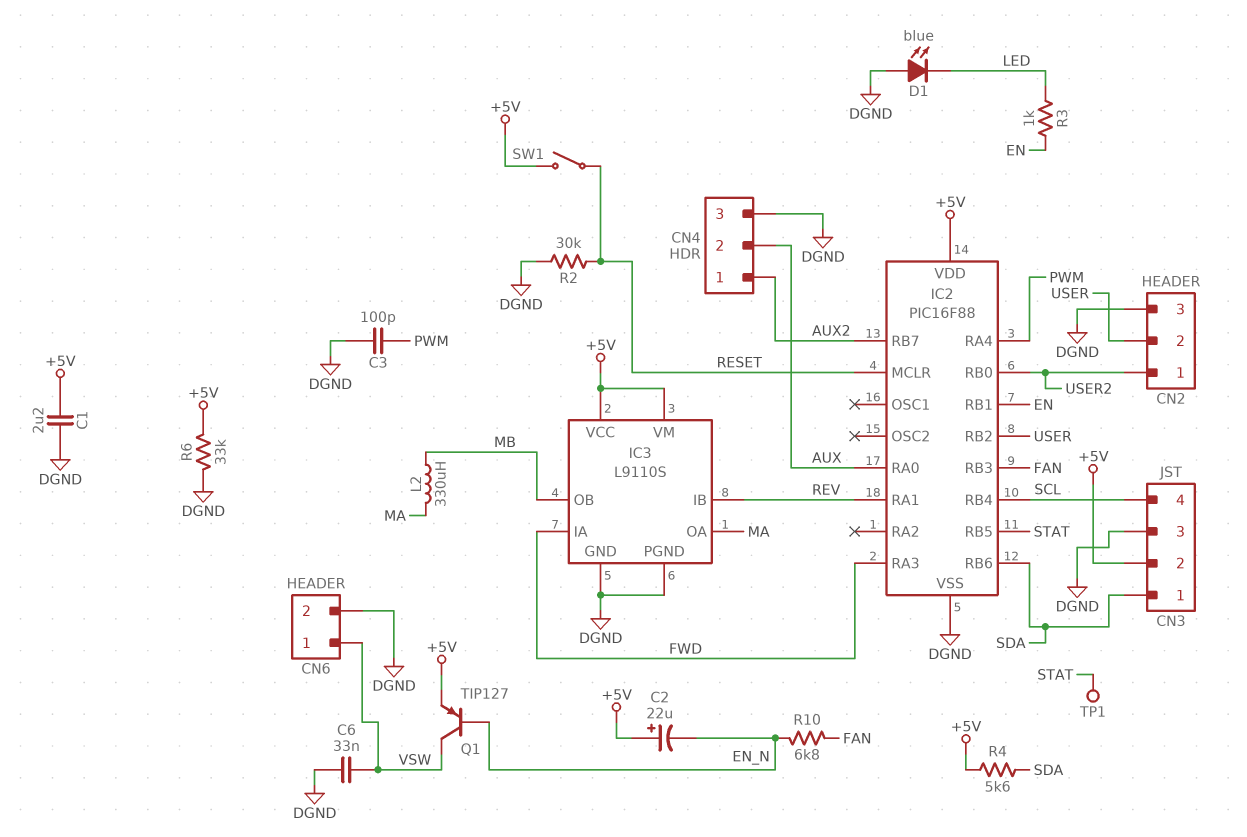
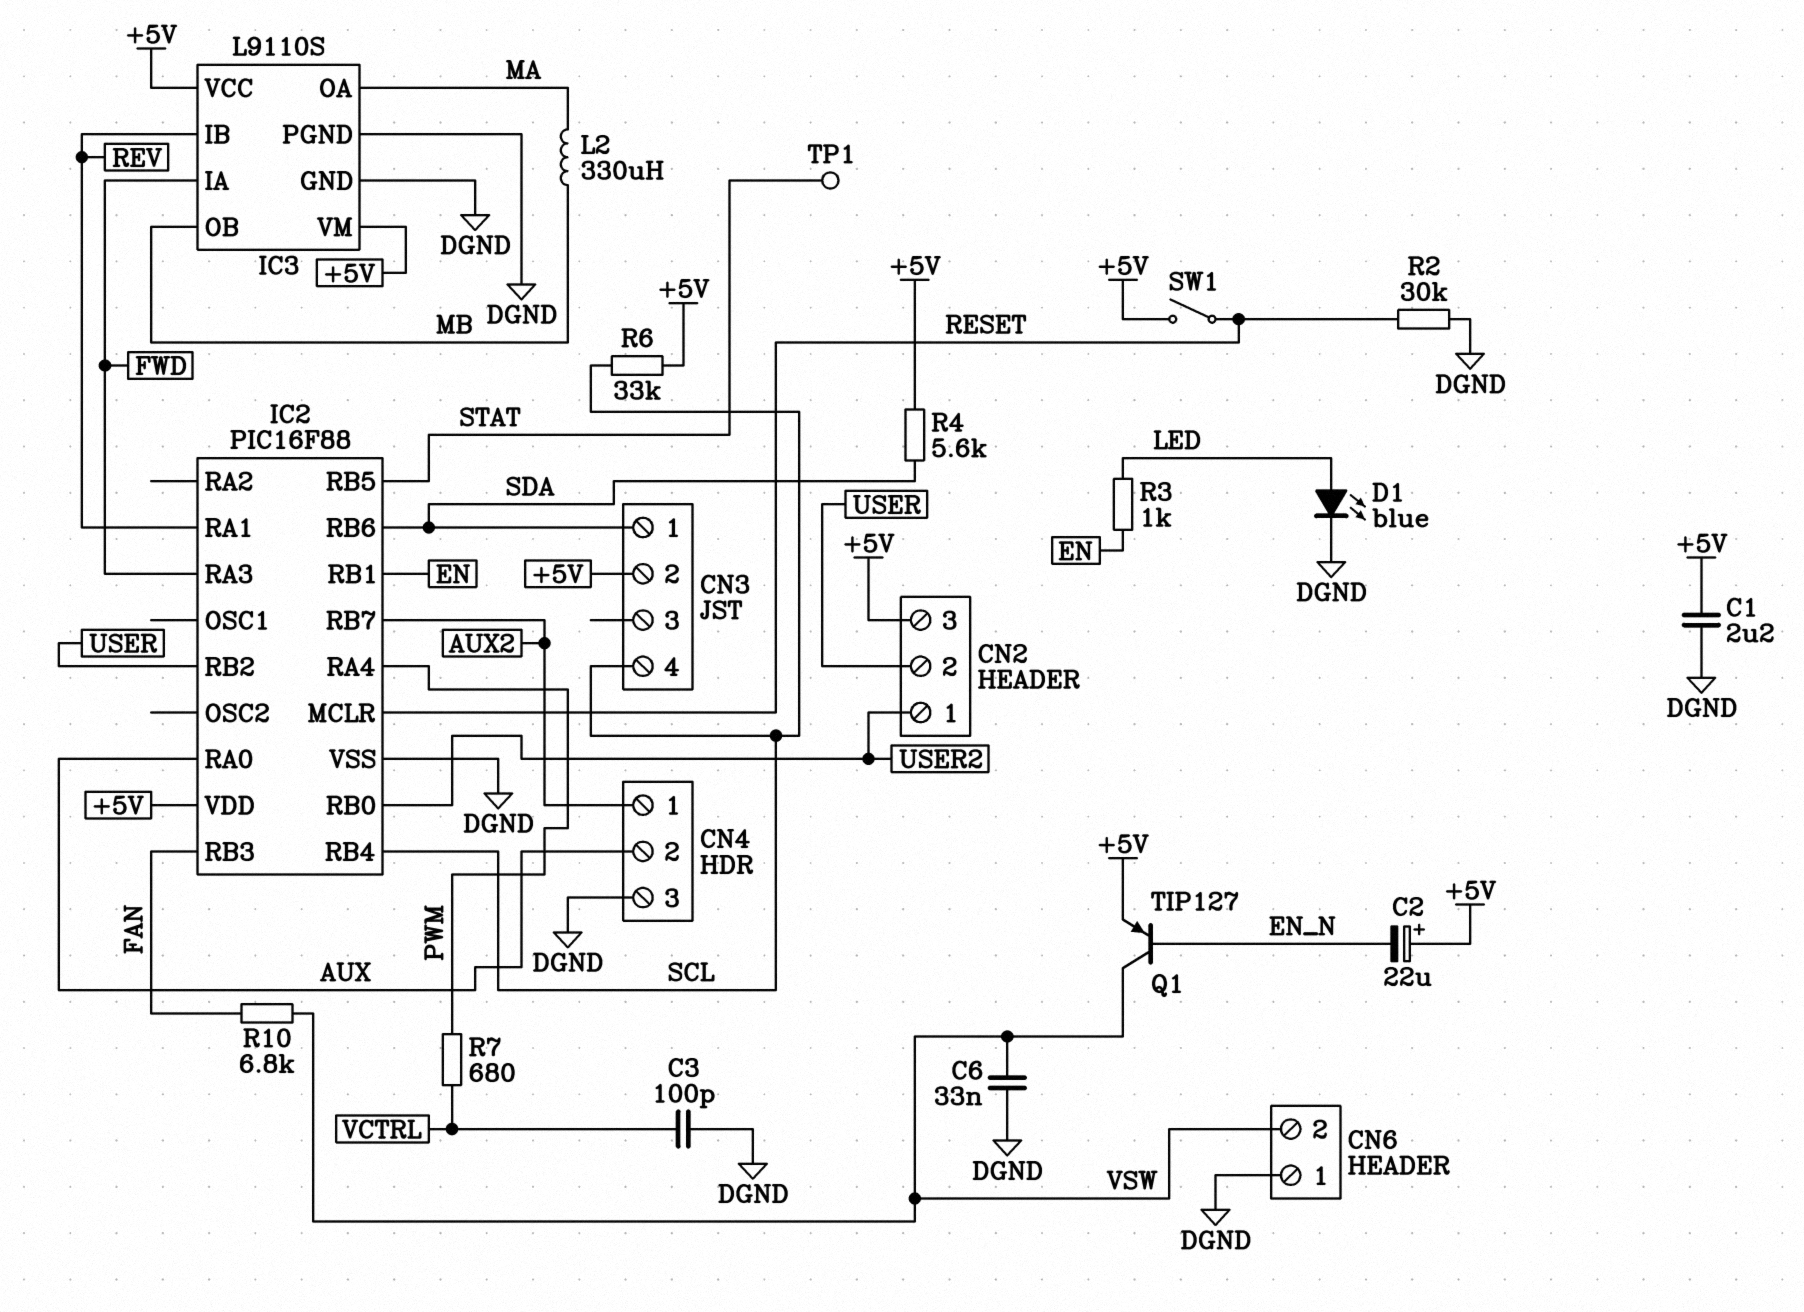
C3: 100pF (DGND, PWM) -> 100pF (DGND, VCTRL)
CN2 pin 3: DGND -> +5V
CN3 pin 3: DGND -> none
CN6 pin 1: VSW -> DGND
CN6 pin 2: DGND -> VSW
D1: LED blue (A DGND, K LED) -> LED blue (A LED, K DGND)
R6: 33k (+5V, DGND) -> 33k (+5V, SCL)
R7: none -> 680 (PWM, VCTRL)
R10: 6.8k (EN_N, FAN) -> 6.8k (FAN, VSW)

